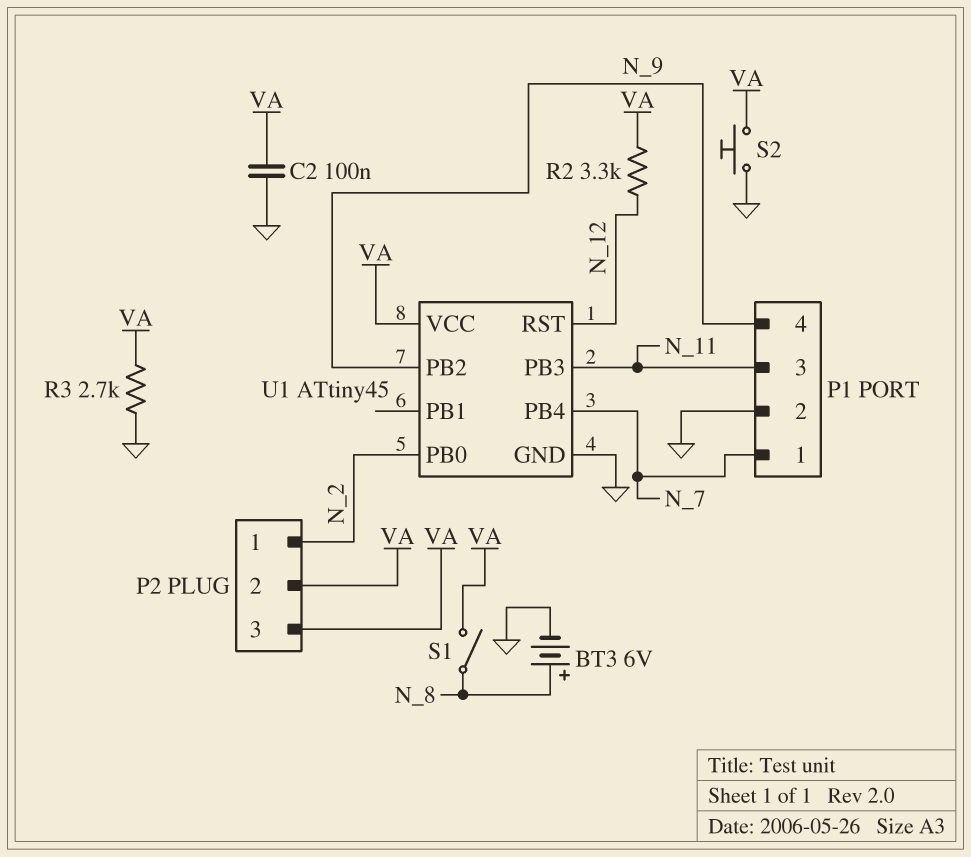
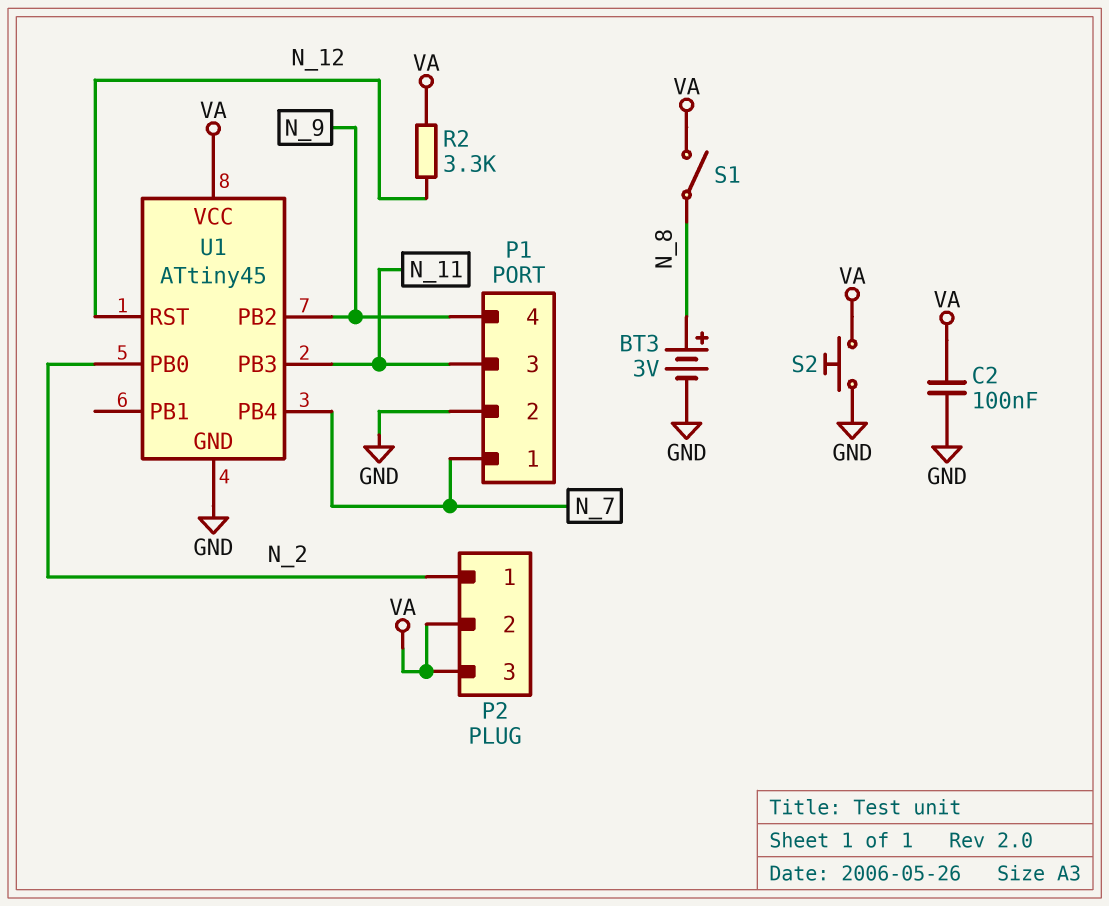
BT3: 6V (plus N_8, minus GND) -> 3V (plus N_8, minus GND)
R3: 2.7k (GND, VA) -> none

